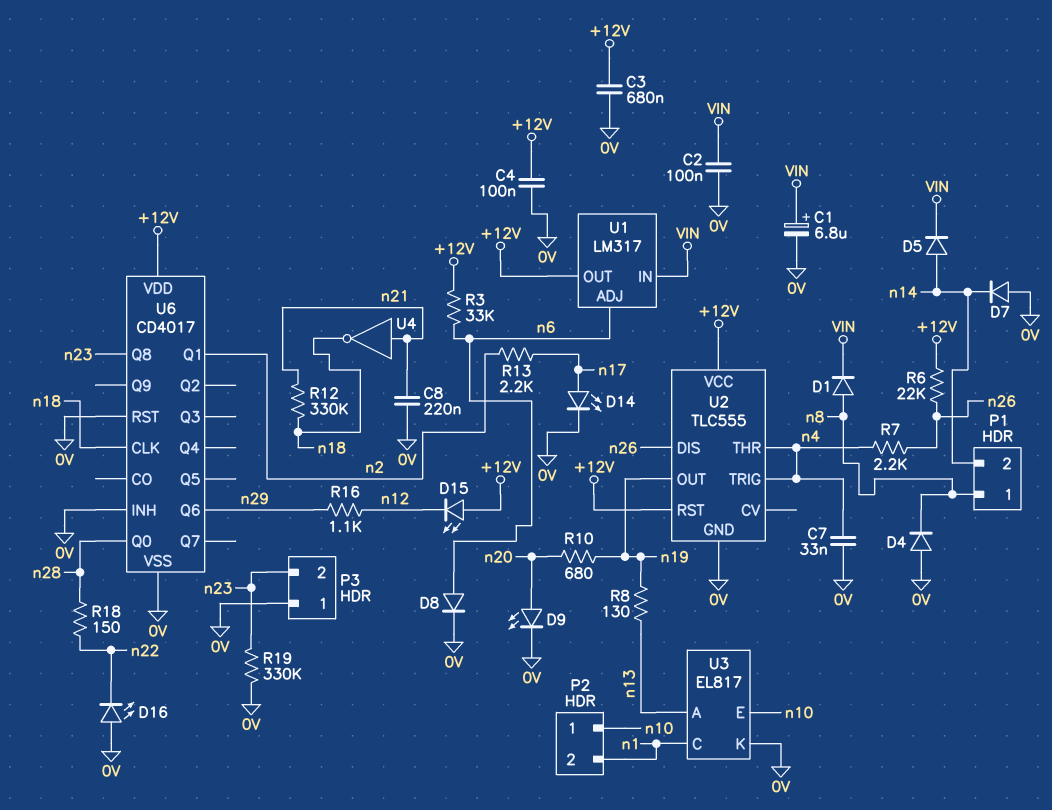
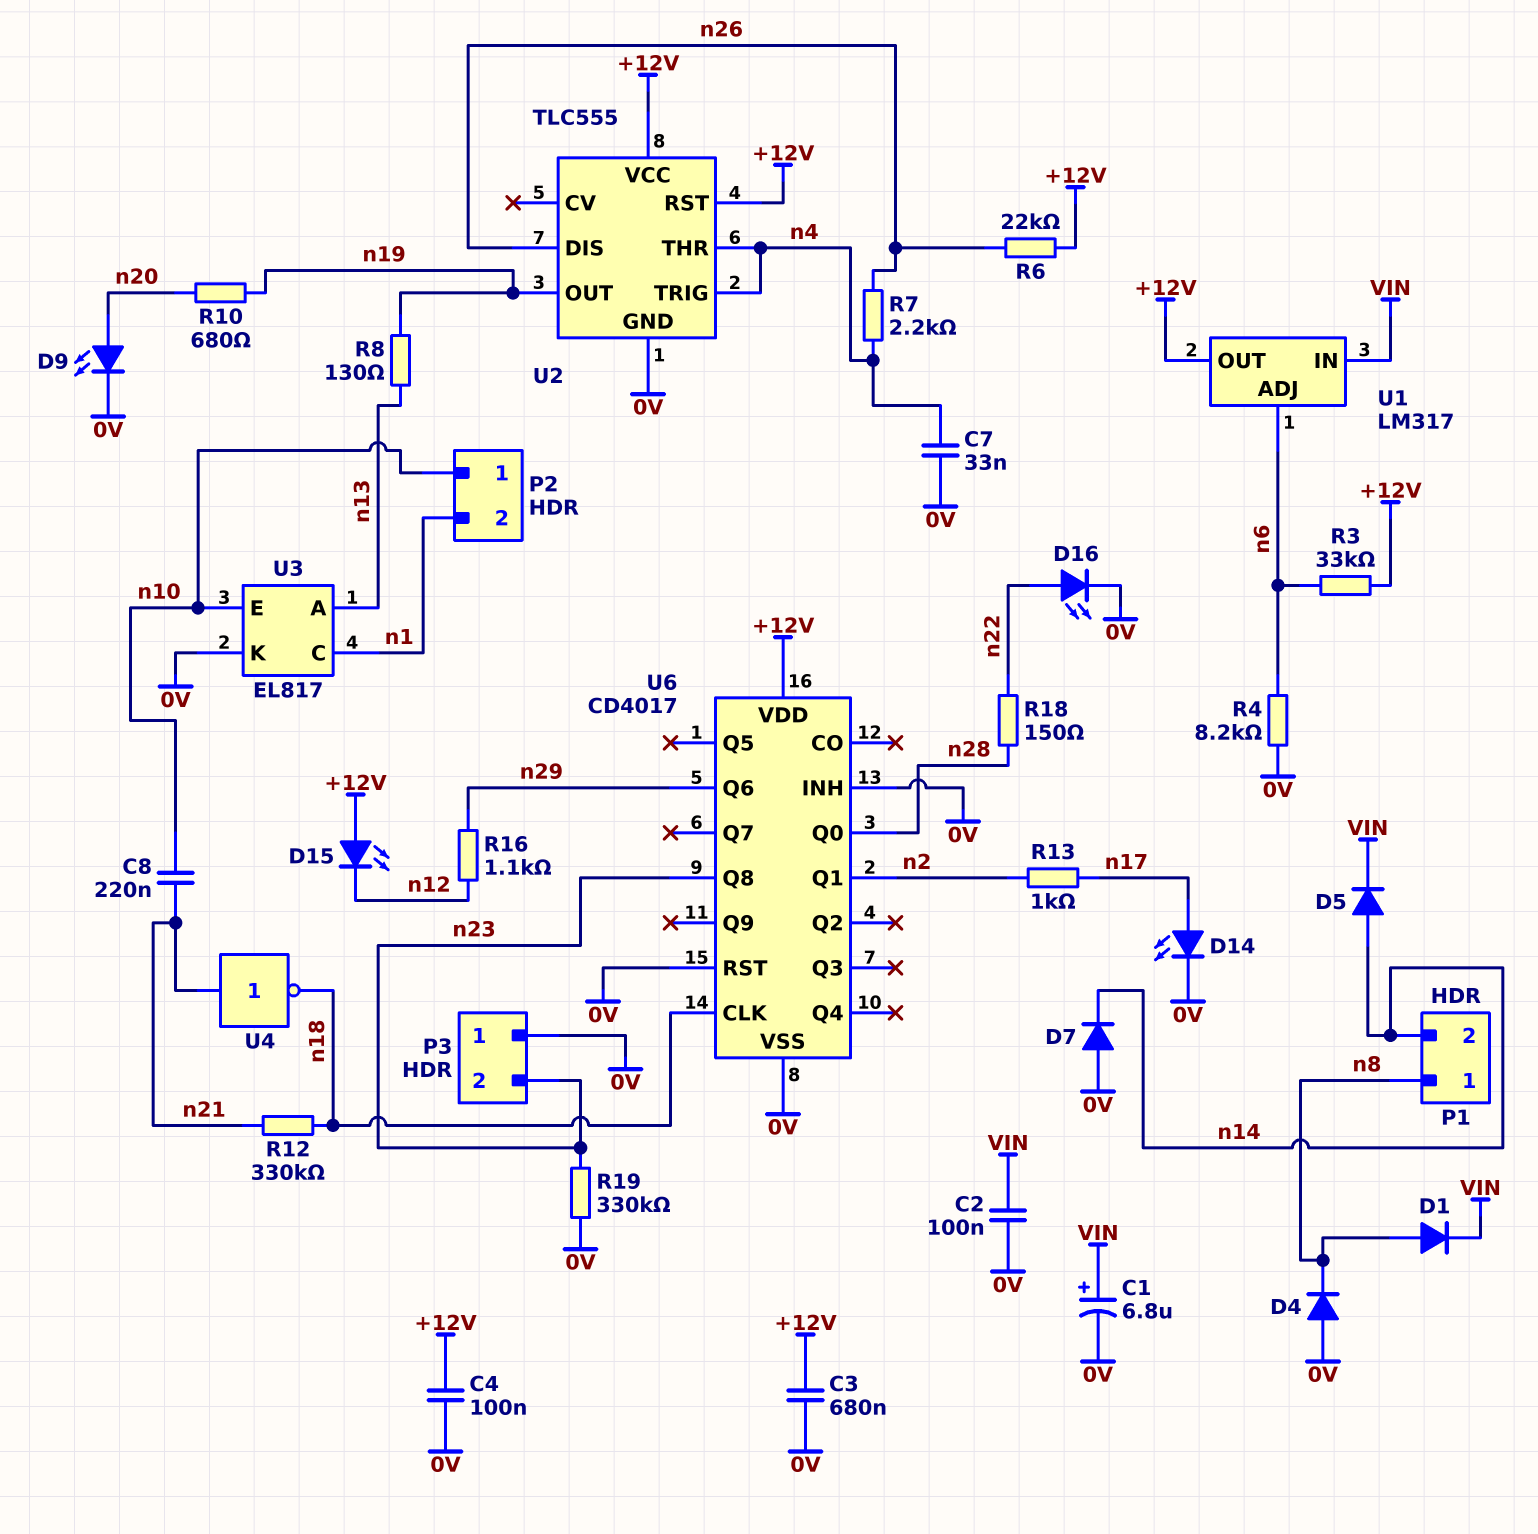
C8: 220nF (0V, n21) -> 220nF (n10, n21)
D8: diode (A n6, K 0V) -> none
D16: LED (A 0V, K n22) -> LED (A n22, K 0V)
R4: none -> 8.2k (0V, n6)
R13: 2.2k (n2, n17) -> 1k (n2, n17)

